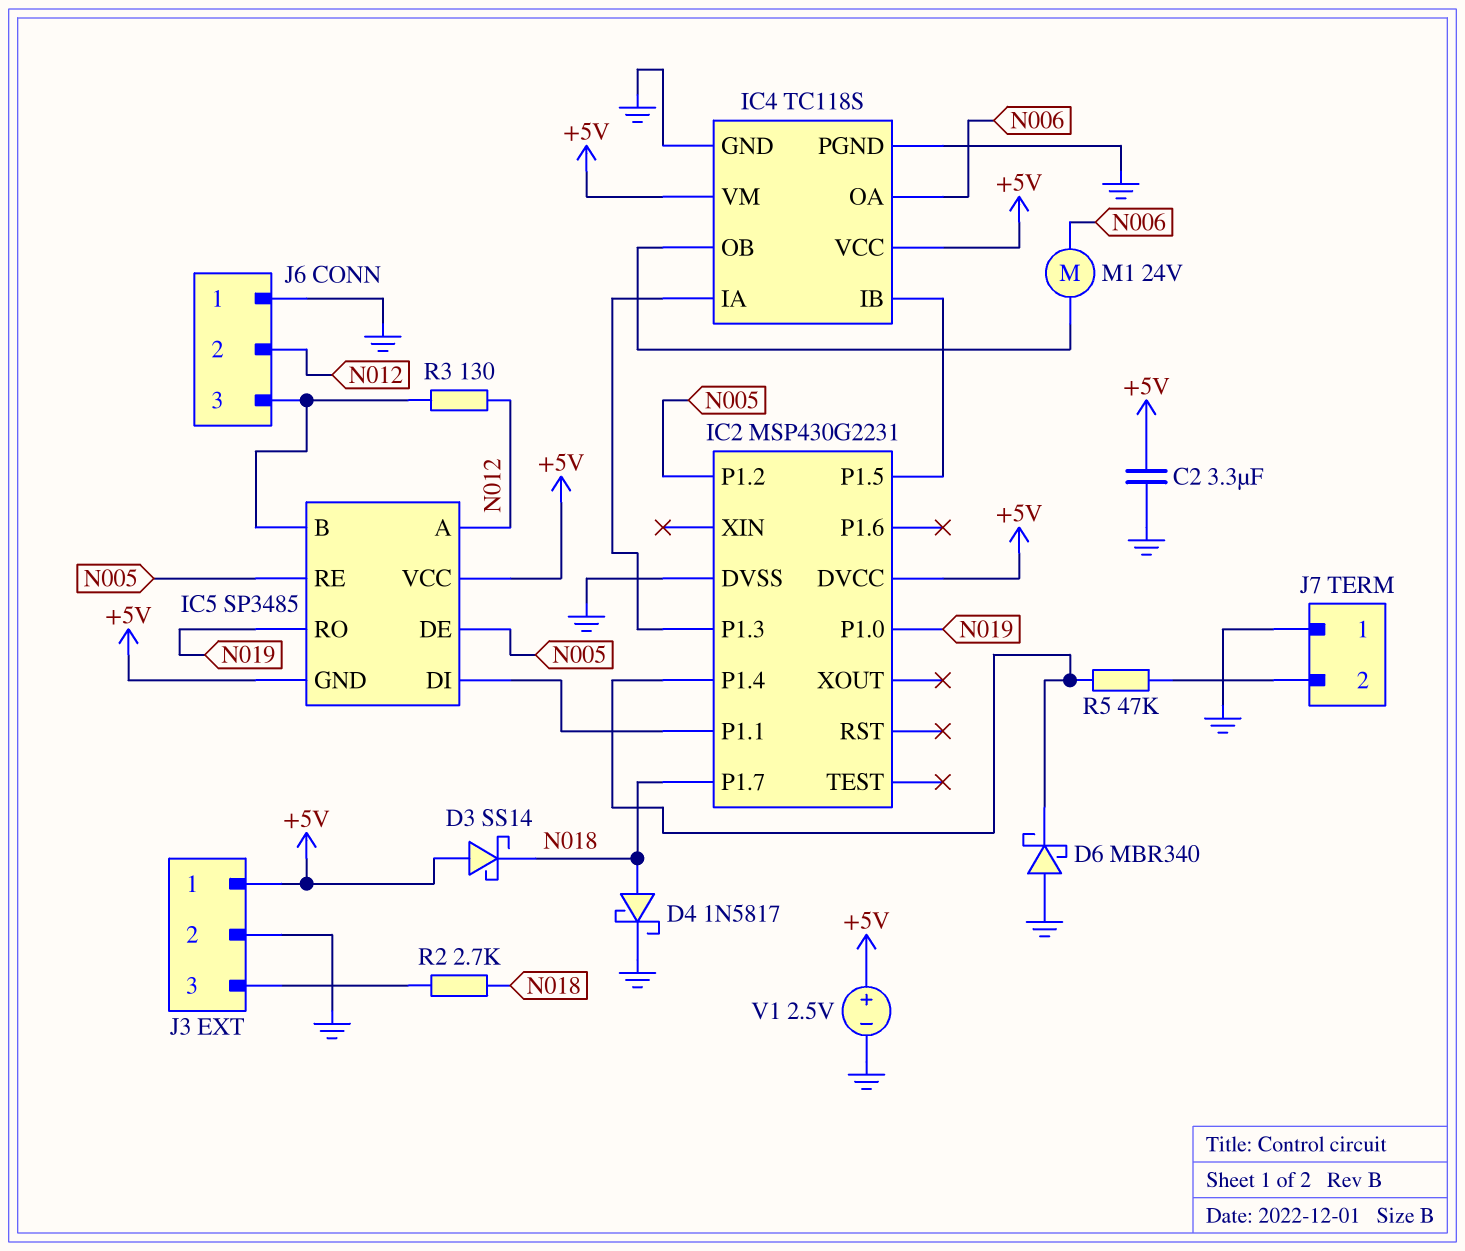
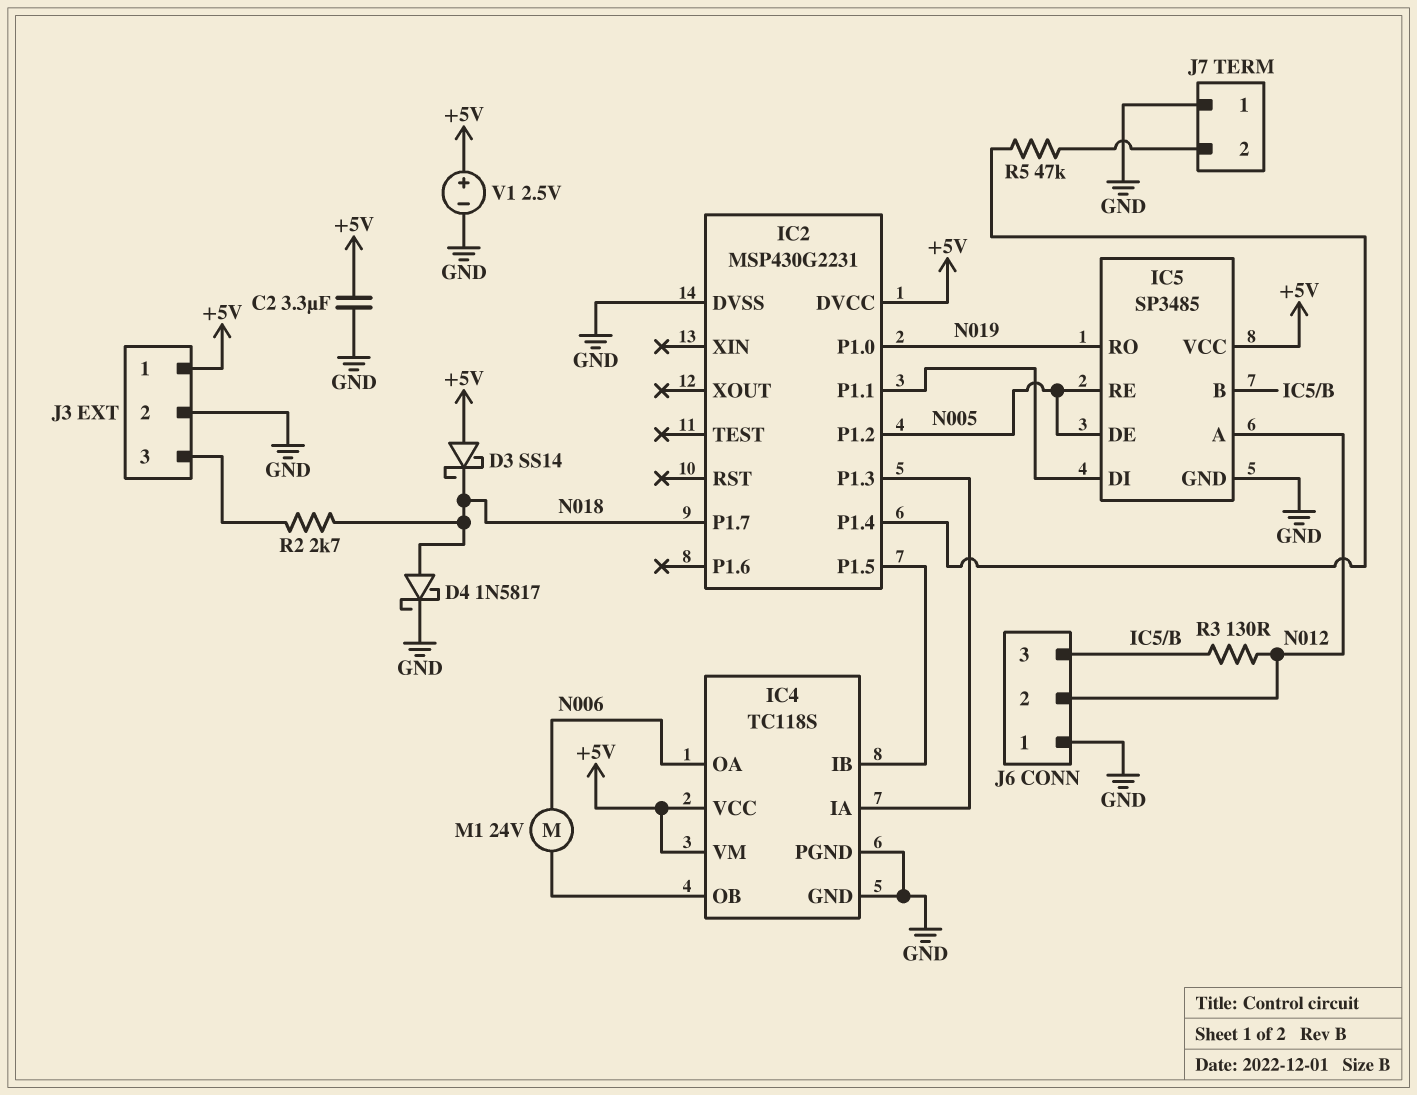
D6: schottky MBR340 (A GND, K IC2/P1.4) -> none
IC5 pin GND: +5V -> GND

